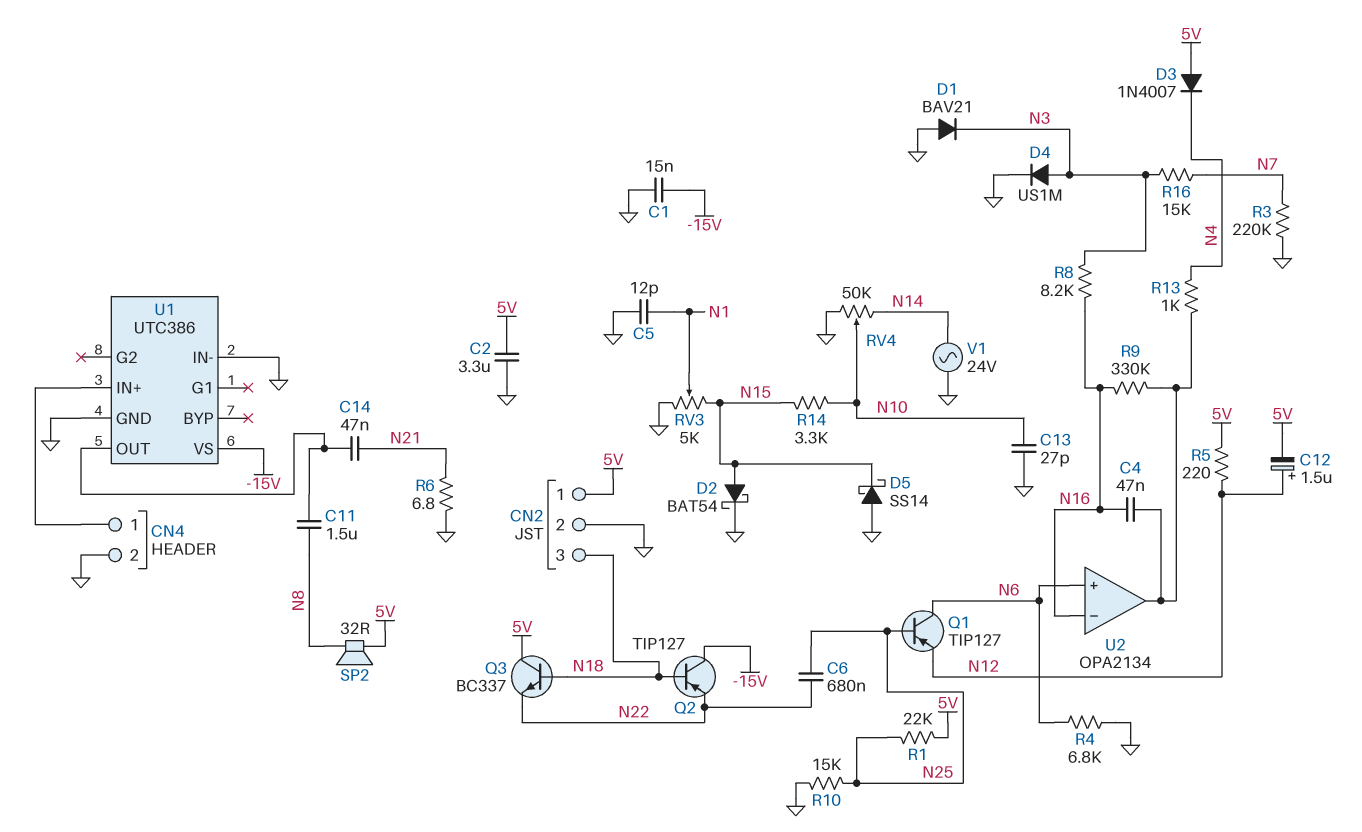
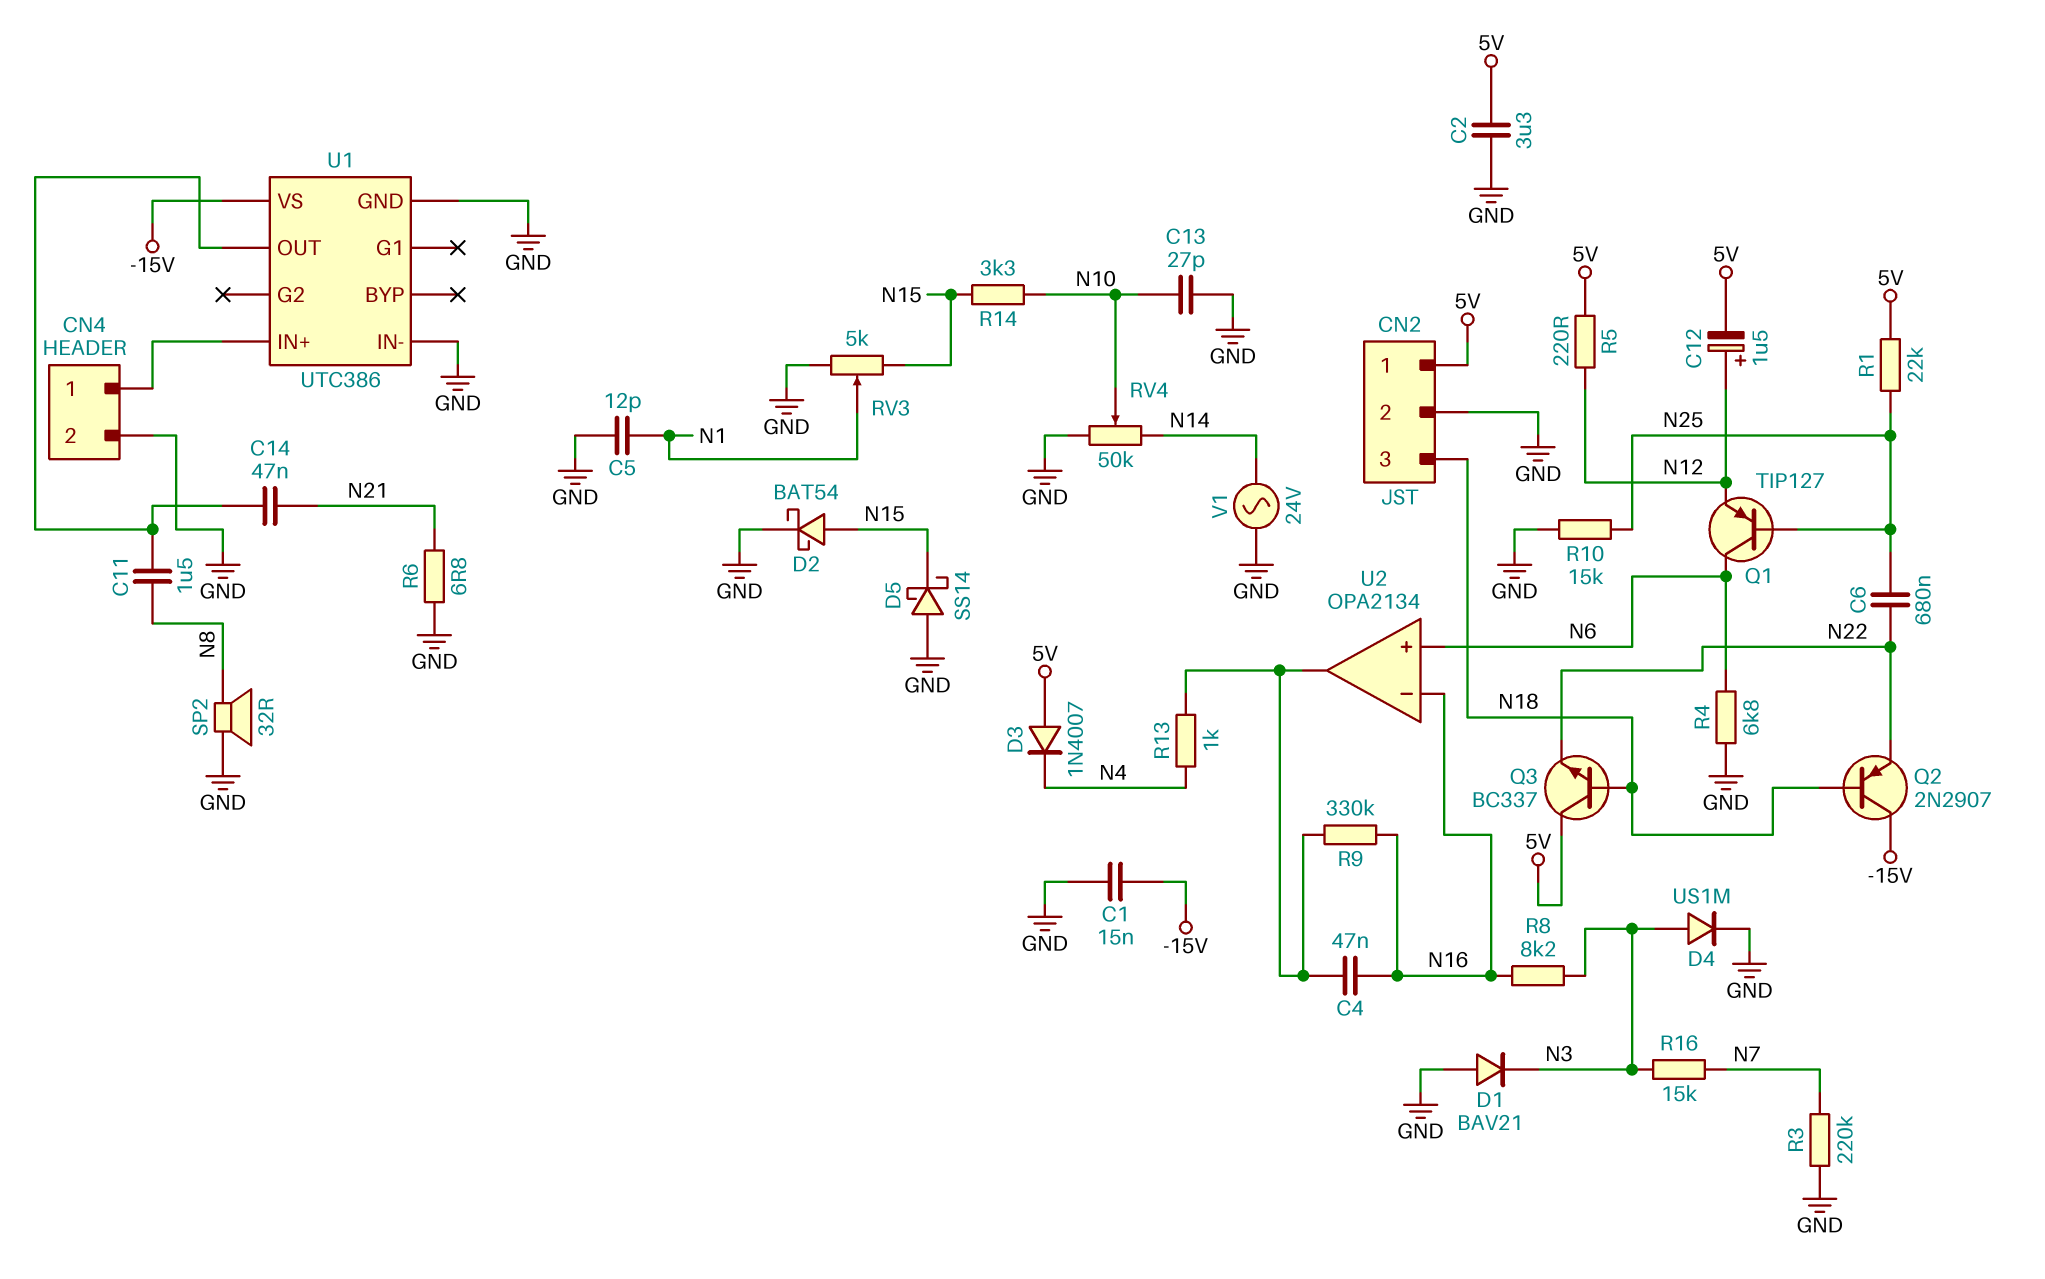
Q2: PNP TIP127 (B N18, C -15V, E N22) -> PNP 2N2907 (B N18, C -15V, E N22)
SP2: speaker 32R (5V, N8) -> speaker 32R (GND, N8)

